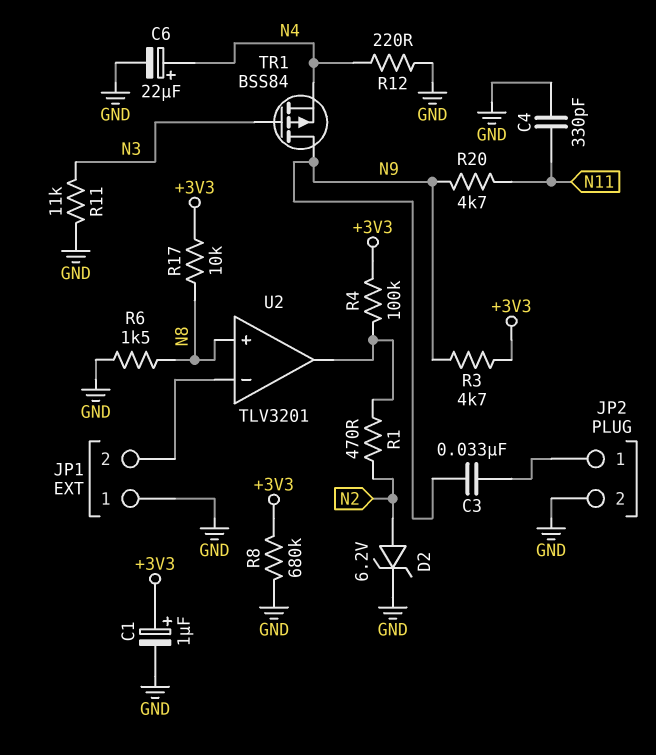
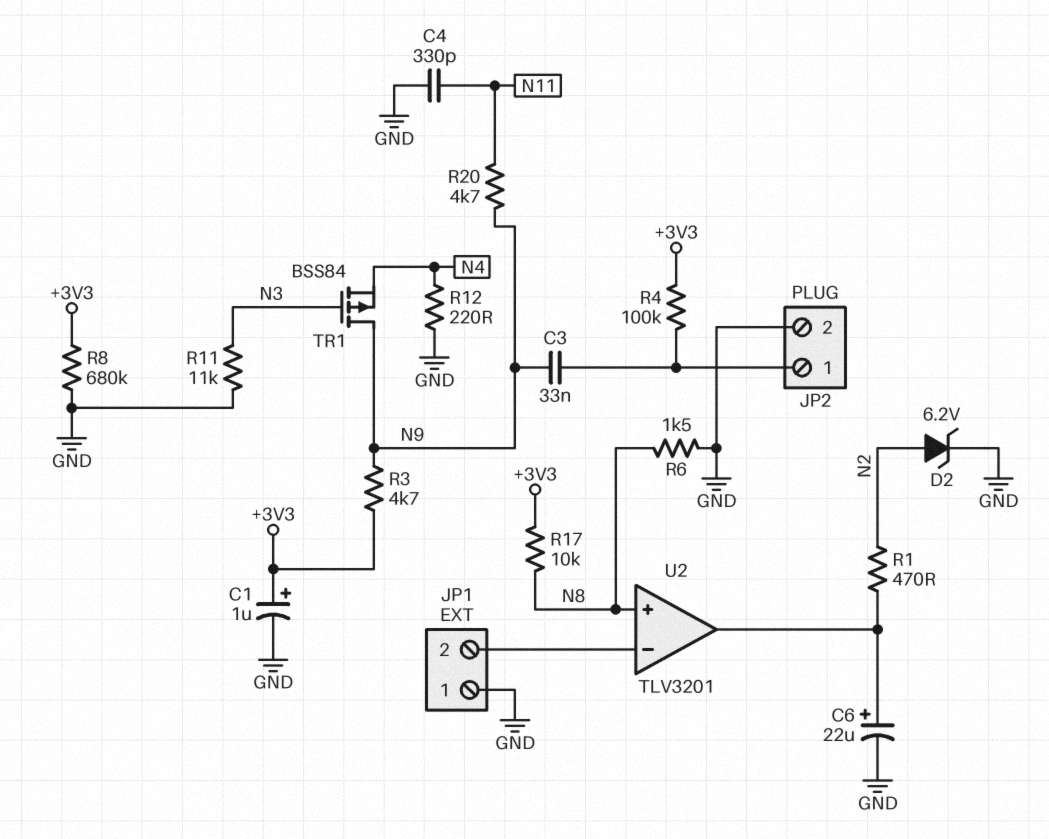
C6: 22uF (plus N4, minus GND) -> 22uF (plus U2/out, minus GND)
R4: 100k (+3V3, U2/out) -> 100k (+3V3, JP2/1)

